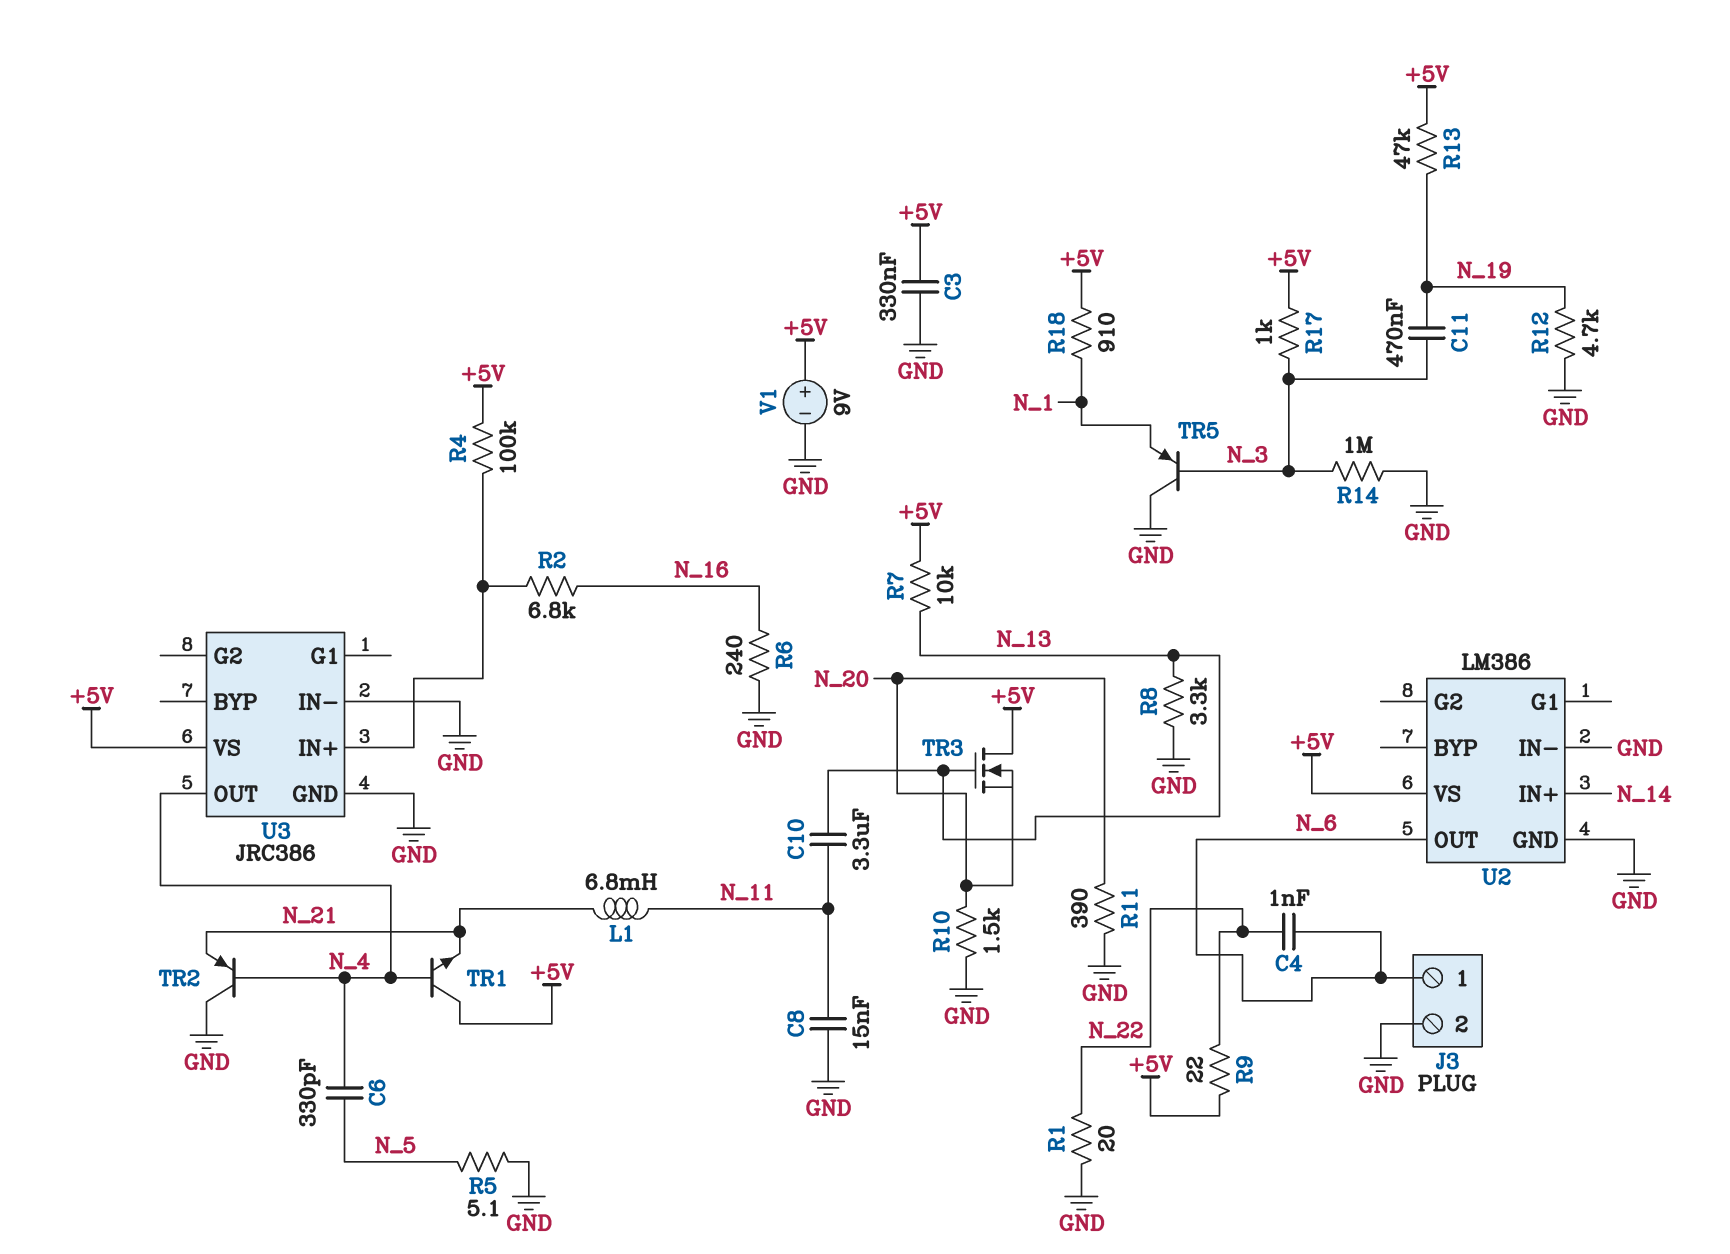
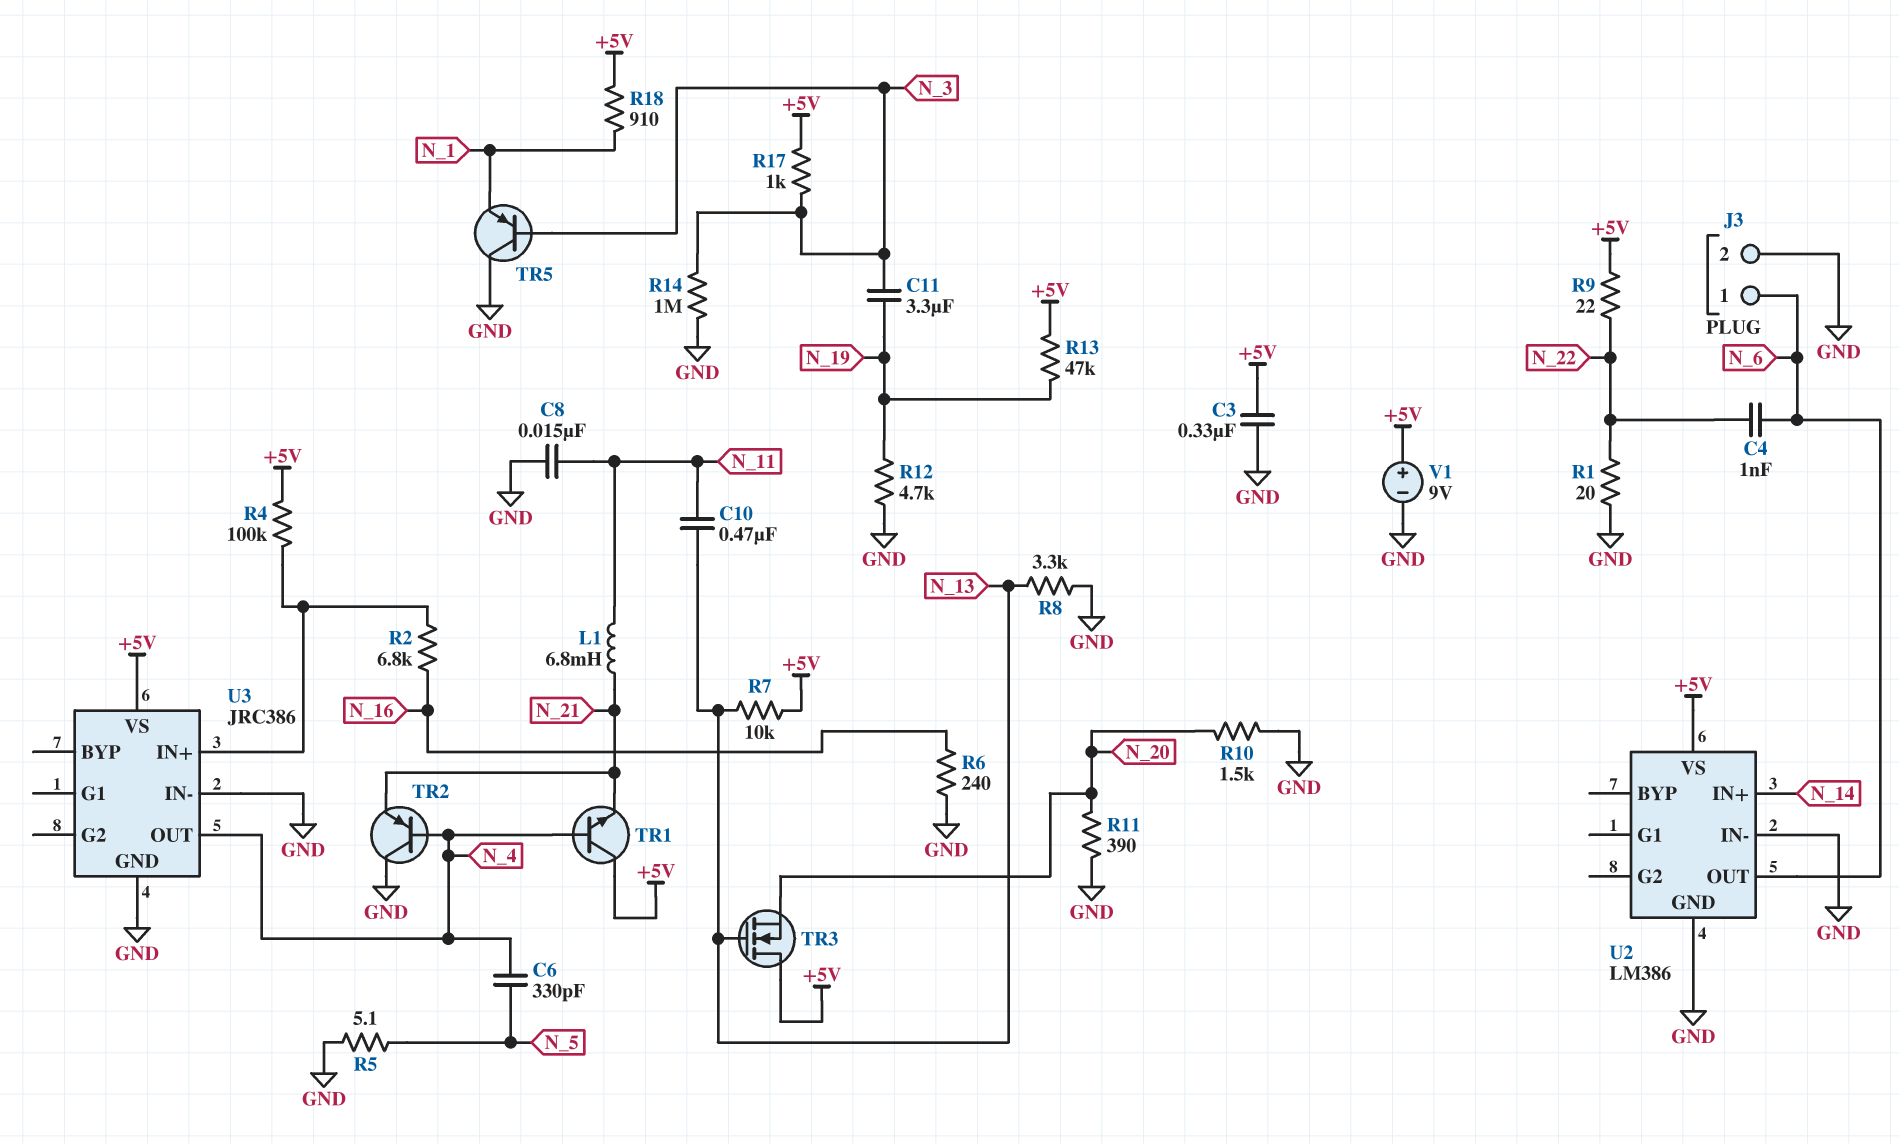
C10: 3.3uF (N_11, N_13) -> 470nF (N_11, N_13)
C11: 470nF (N_3, N_19) -> 3.3uF (N_3, N_19)

